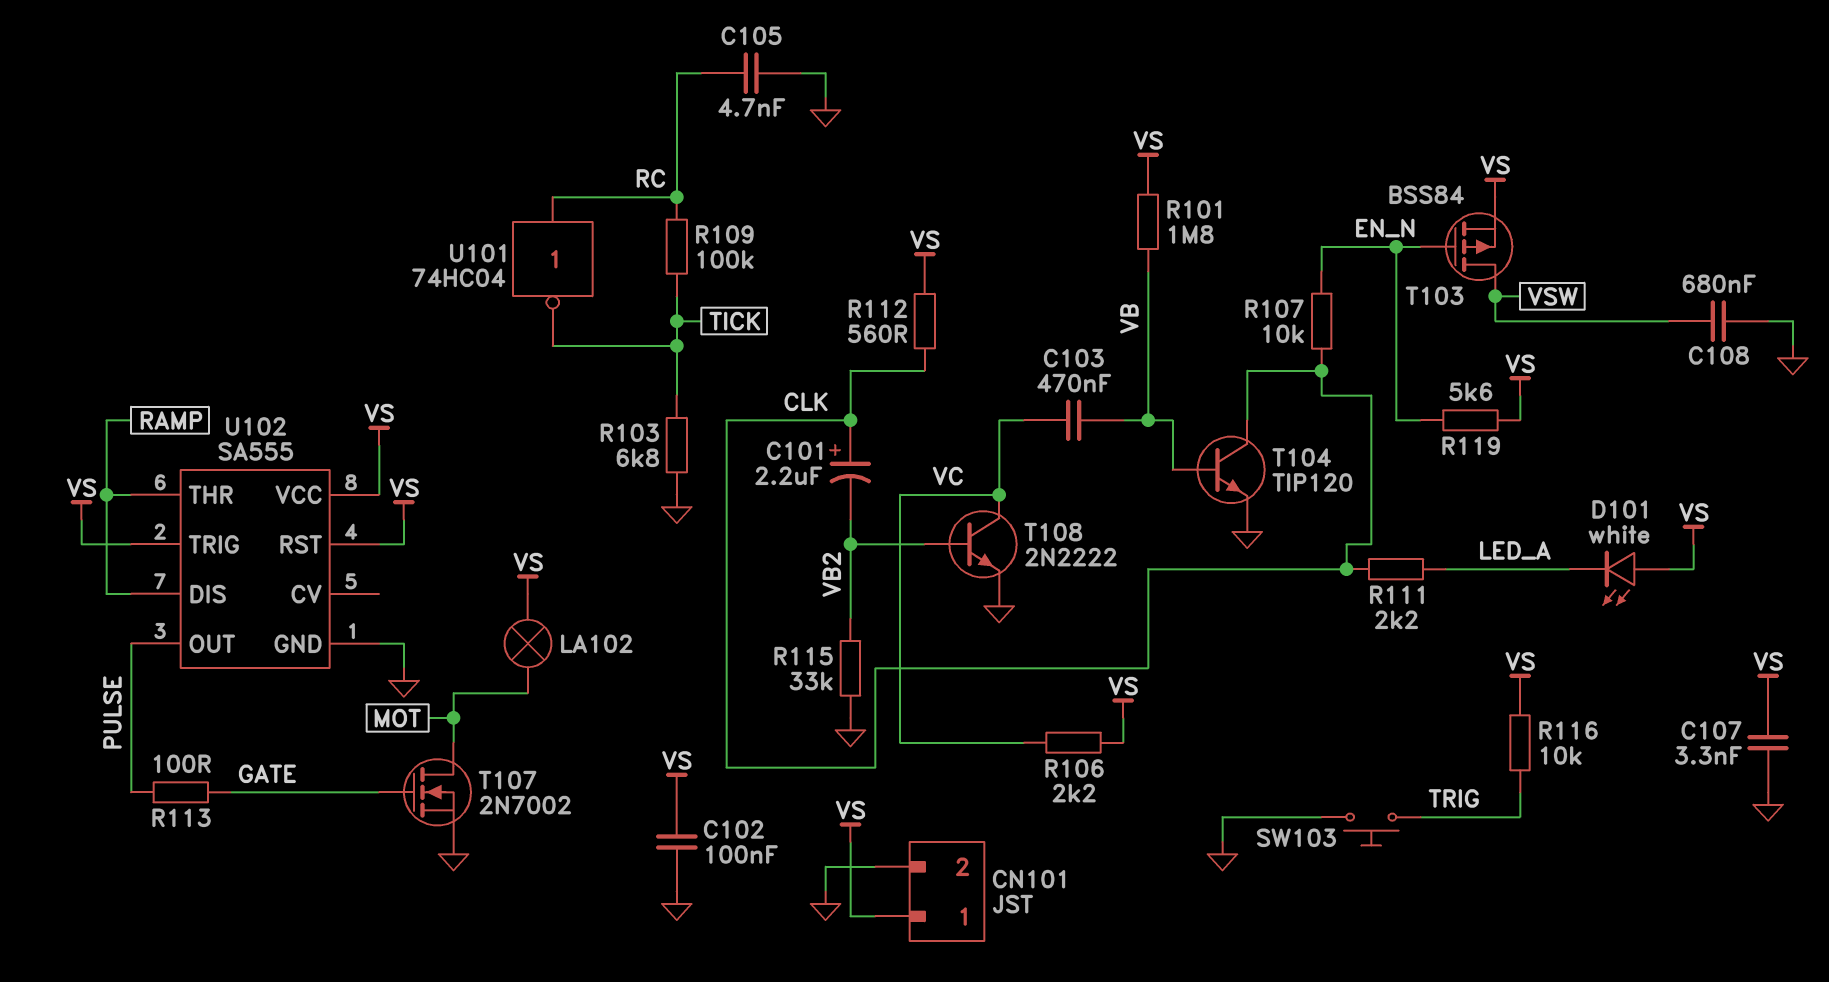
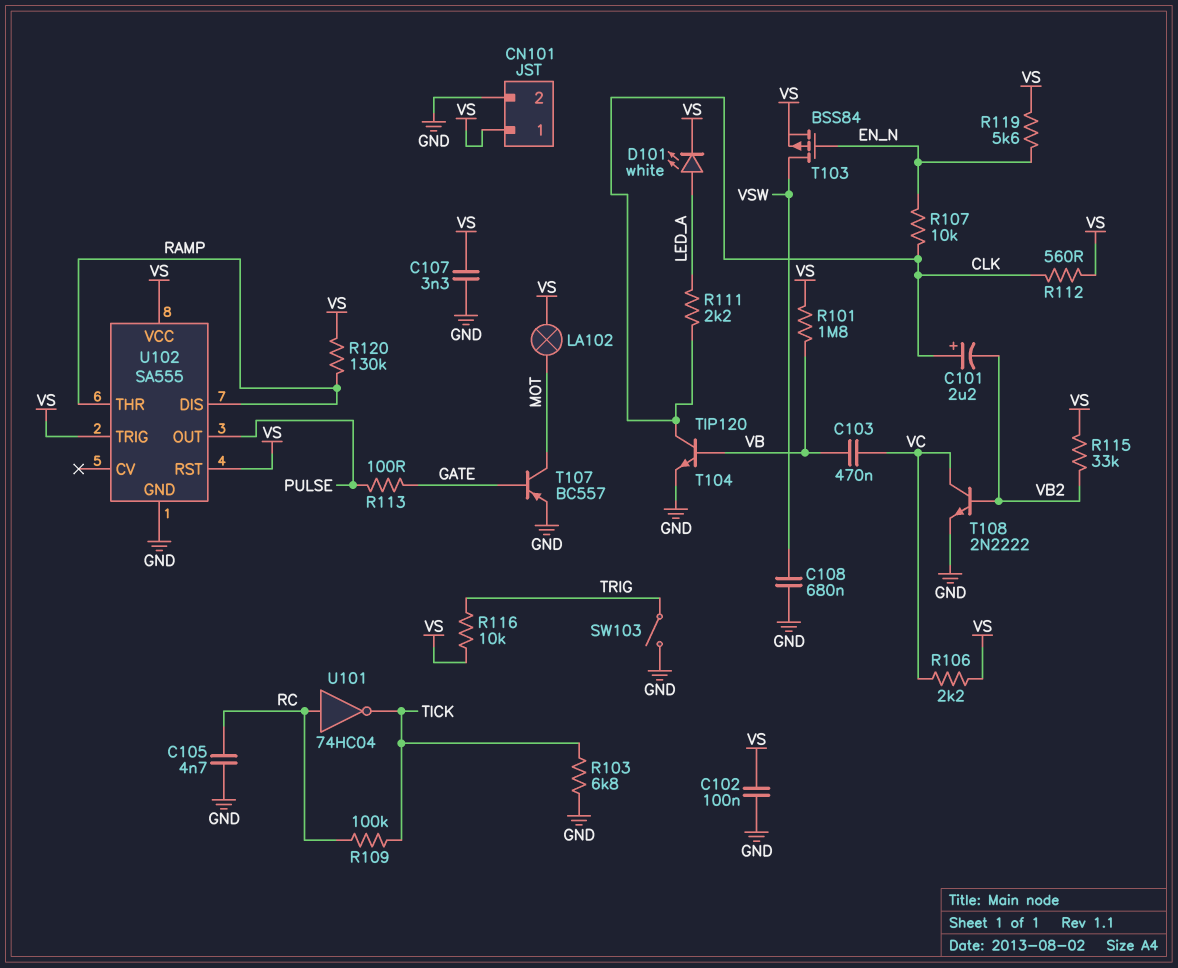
D101: LED white (A VS, K LED_A) -> LED white (A LED_A, K VS)
R115: 33k (GND, VB2) -> 33k (VB2, VS)
R120: none -> 130k (RAMP, VS)
SW103: button (GND, TRIG) -> switch (GND, TRIG)
T107: NMOS 2N7002 (G GATE, D MOT, S GND) -> PNP BC557 (B GATE, C MOT, E GND)

